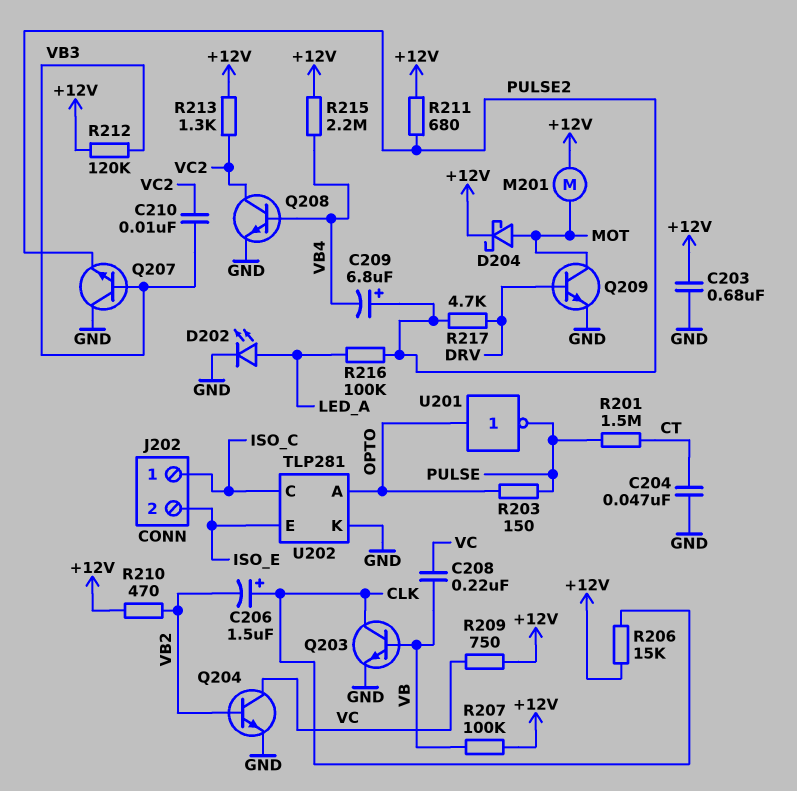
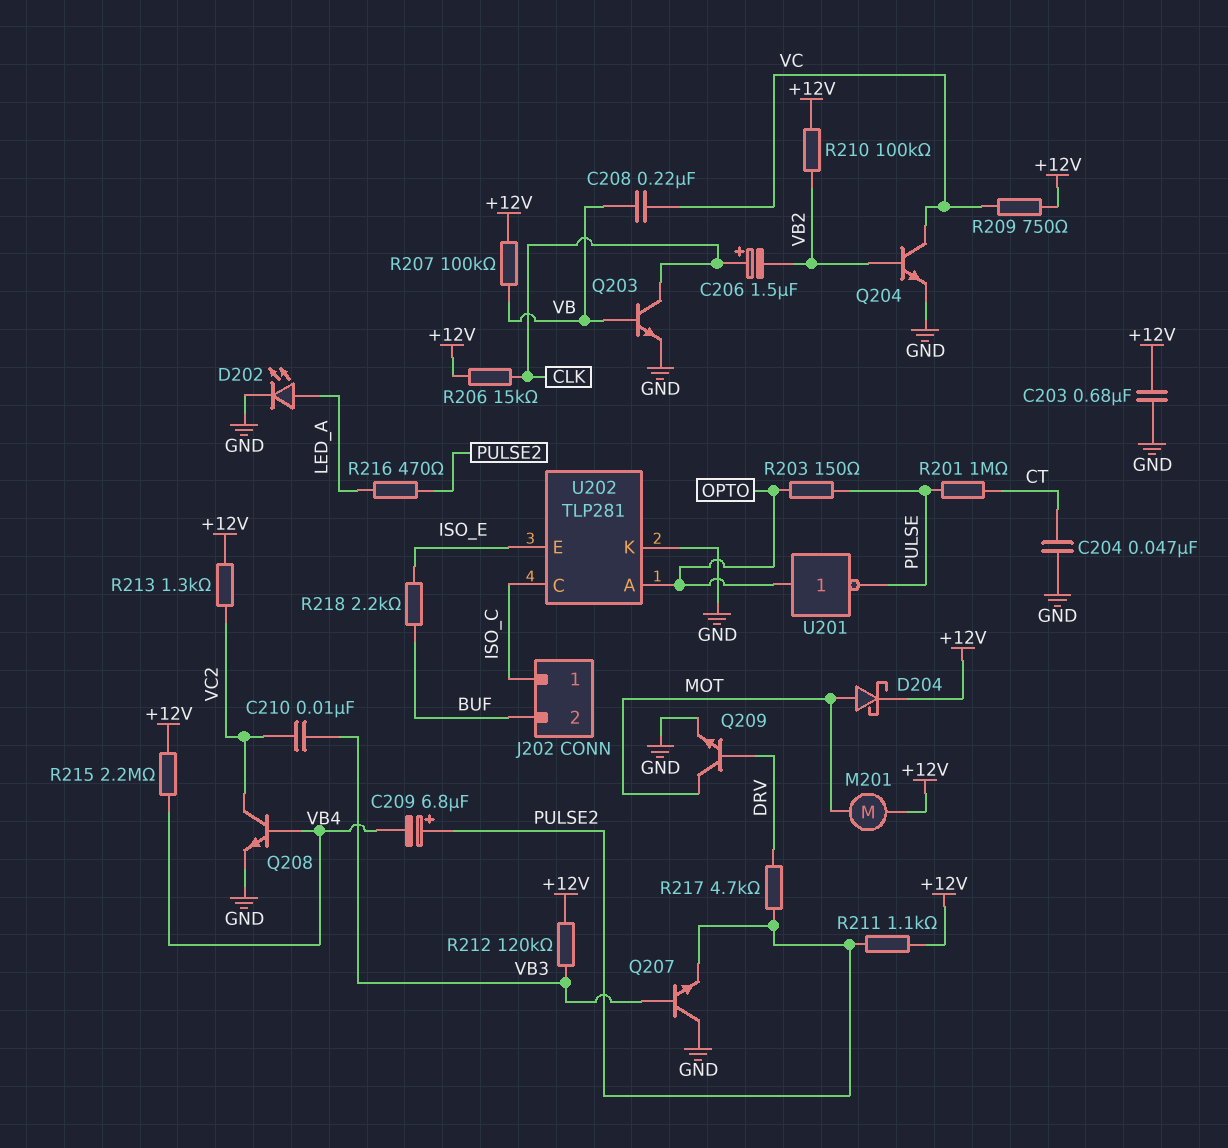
J202 pin 2: ISO_E -> BUF
R201: 1.5M (CT, PULSE) -> 1M (CT, PULSE)
R210: 470 (+12V, VB2) -> 100k (+12V, VB2)
R211: 680 (+12V, PULSE2) -> 1.1k (+12V, PULSE2)
R216: 100k (LED_A, PULSE2) -> 470 (LED_A, PULSE2)
R218: none -> 2.2k (BUF, ISO_E)

